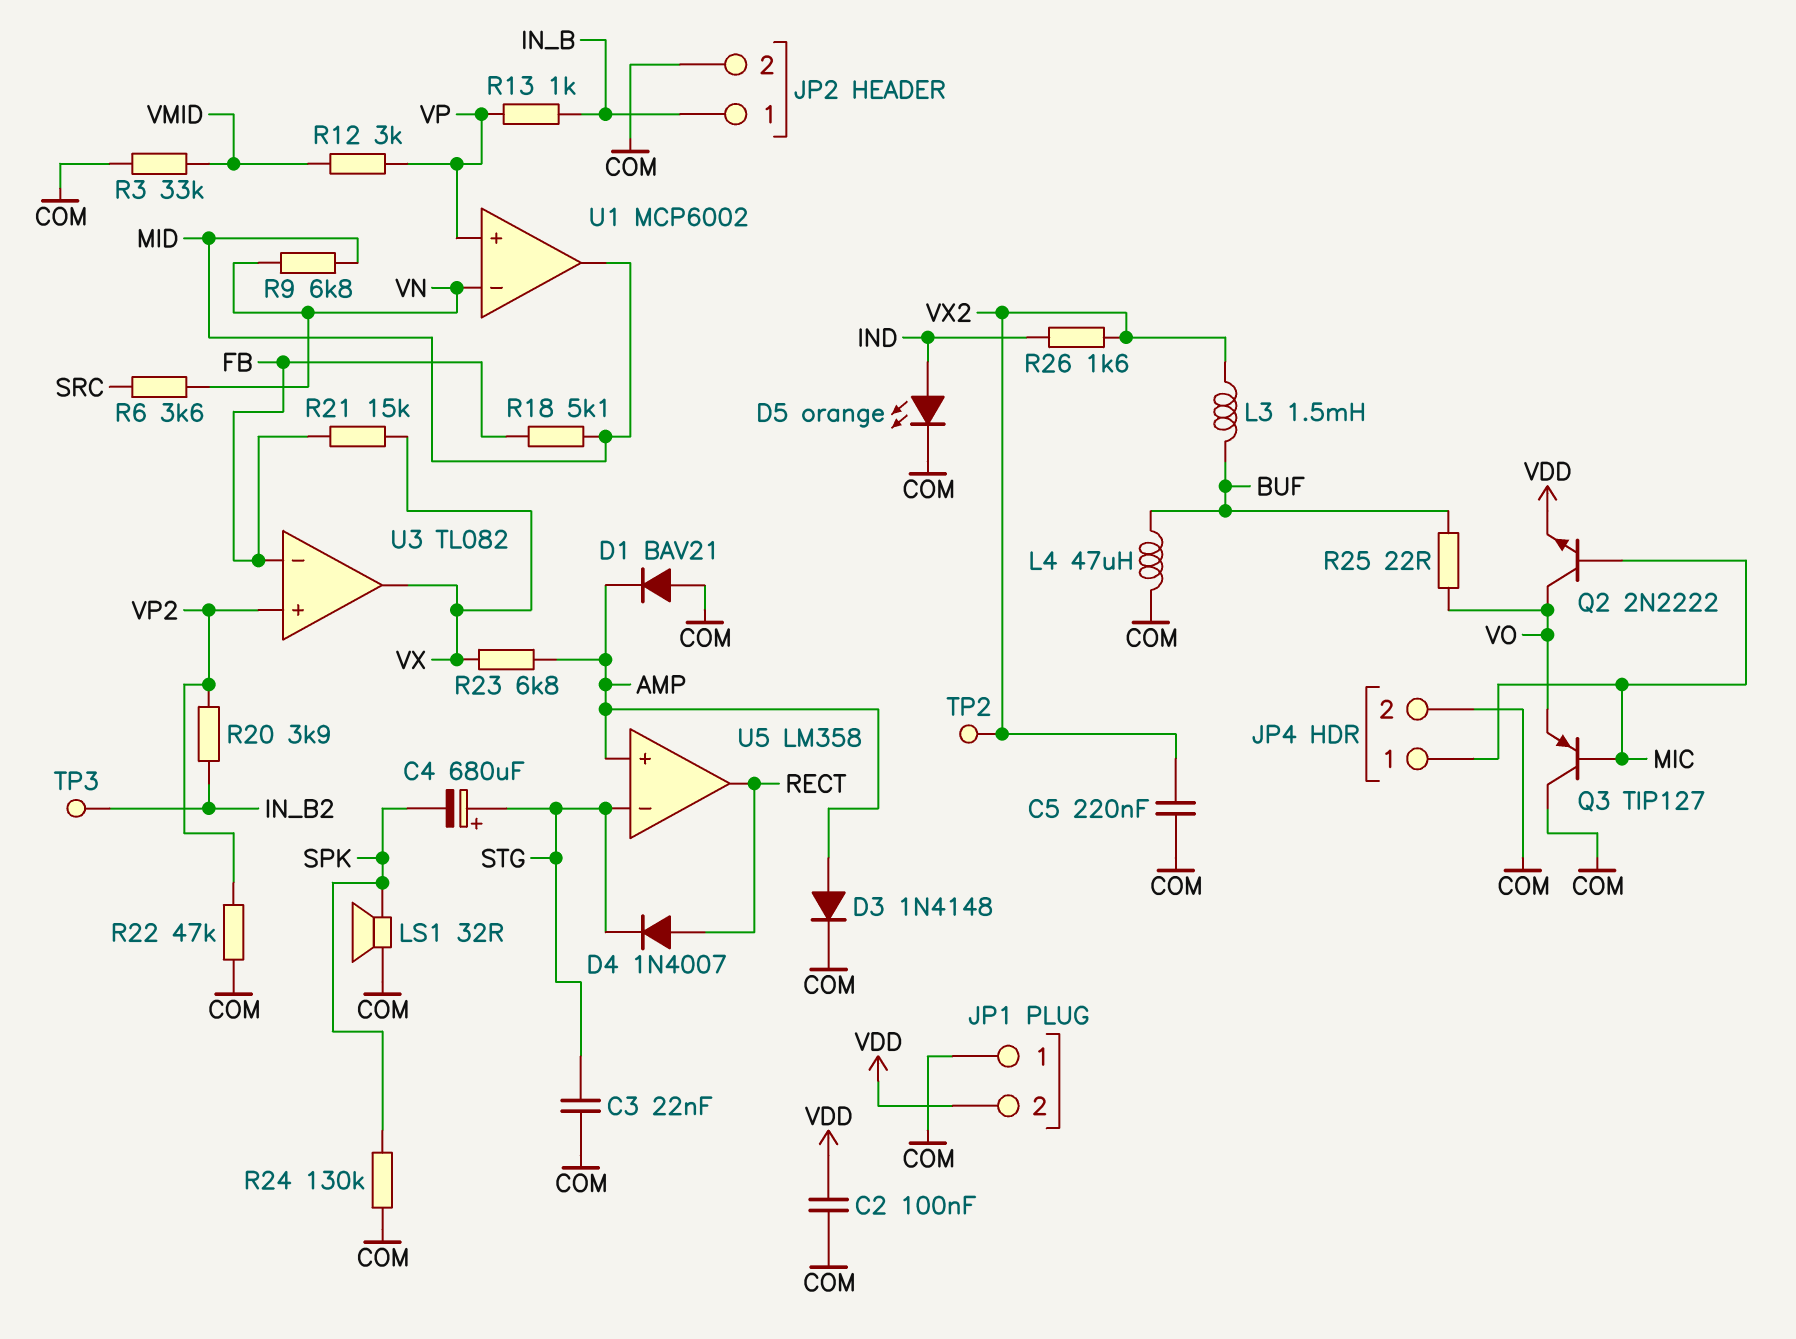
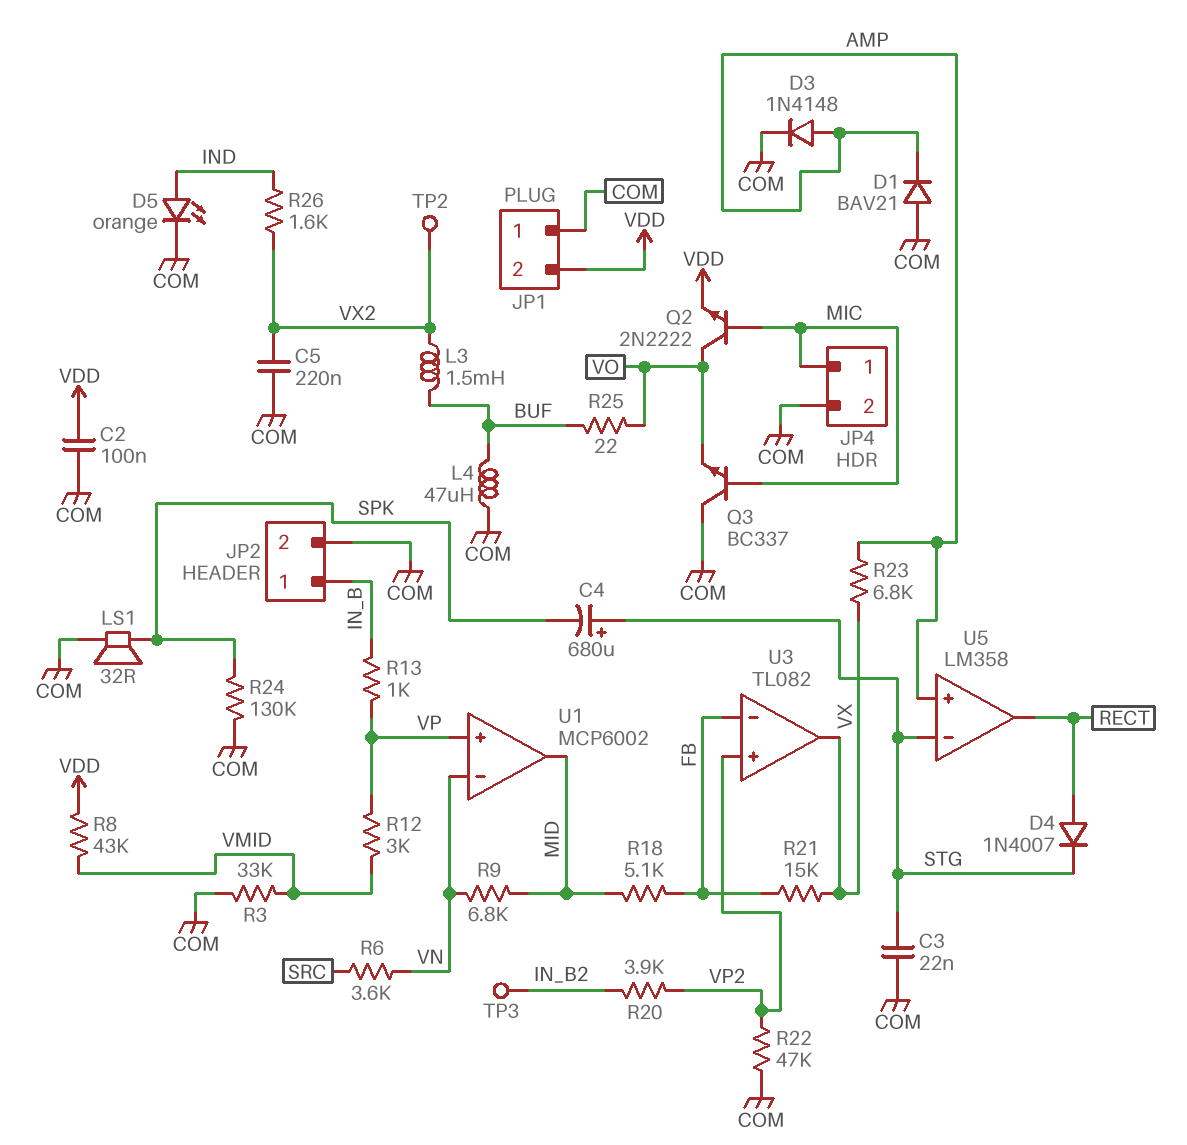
Q3: PNP TIP127 (B MIC, C COM, E VO) -> NPN BC337 (B MIC, C COM, E VO)
R8: none -> 43k (VDD, VMID)

